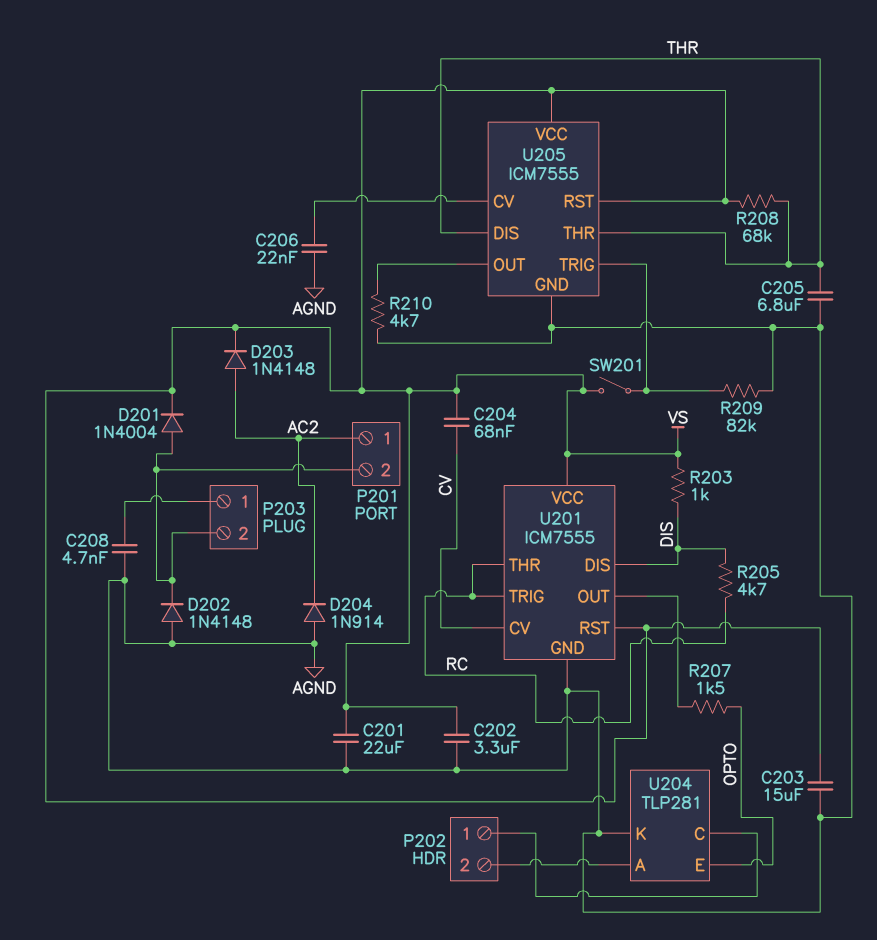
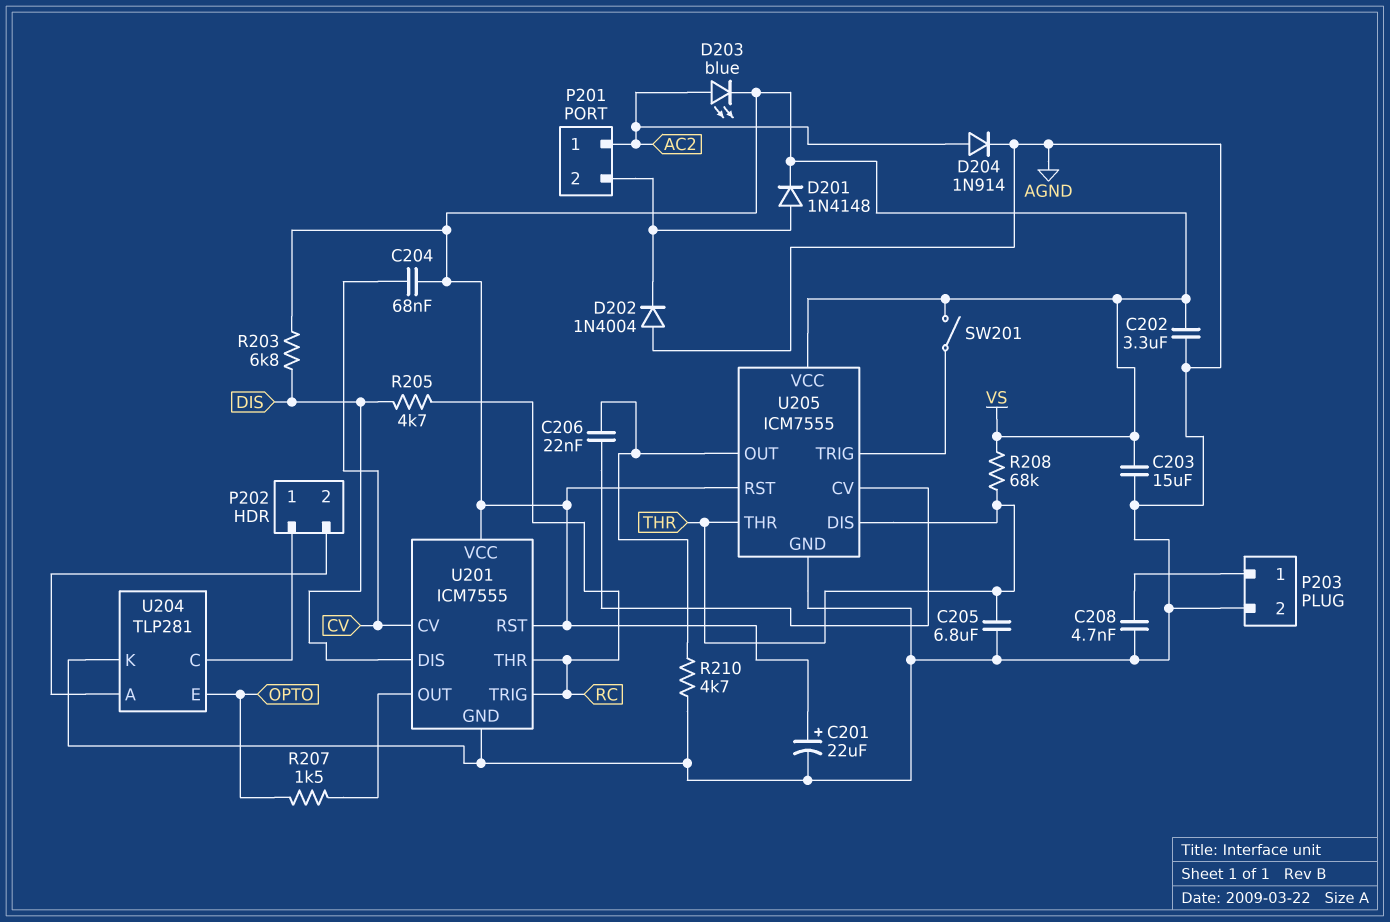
C201: 22uF (AGND, VS) -> 22uF (plus VS, minus AGND)
C206: 22nF (AGND, U205/CV) -> 22nF (U205/CV, U205/OUT)
D201: diode 1N4004 (A P201/2, K VS) -> diode 1N4148 (A P201/2, K VS)
D202: diode 1N4148 (A AGND, K P201/2) -> diode 1N4004 (A AGND, K P201/2)
D203: diode 1N4148 (A AC2, K VS) -> LED blue (A AC2, K VS)
D204: diode 1N914 (A AGND, K AC2) -> diode 1N914 (A AC2, K AGND)
P203 pin 2: P201/2 -> AGND
R203: 1k (DIS, VS) -> 6.8k (DIS, VS)
R209: 82k (AGND, U205/TRIG) -> none

